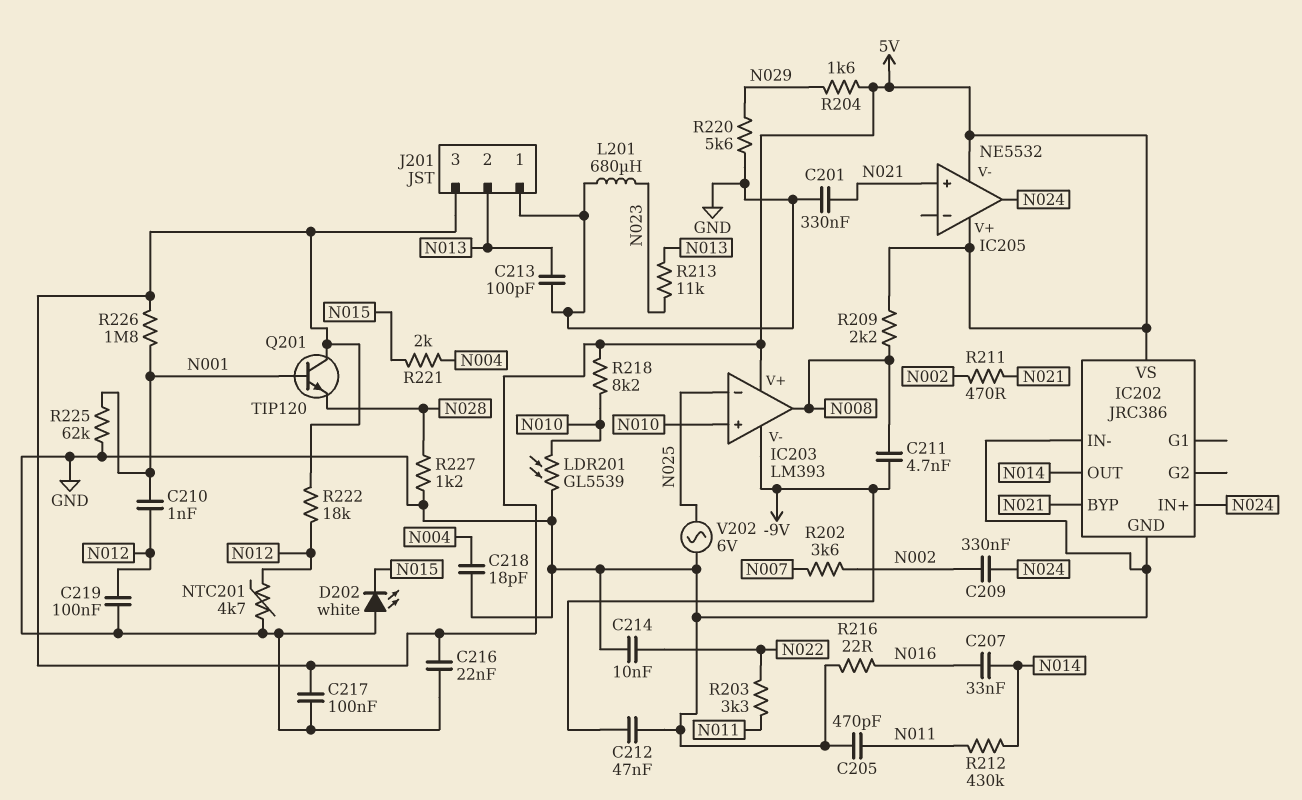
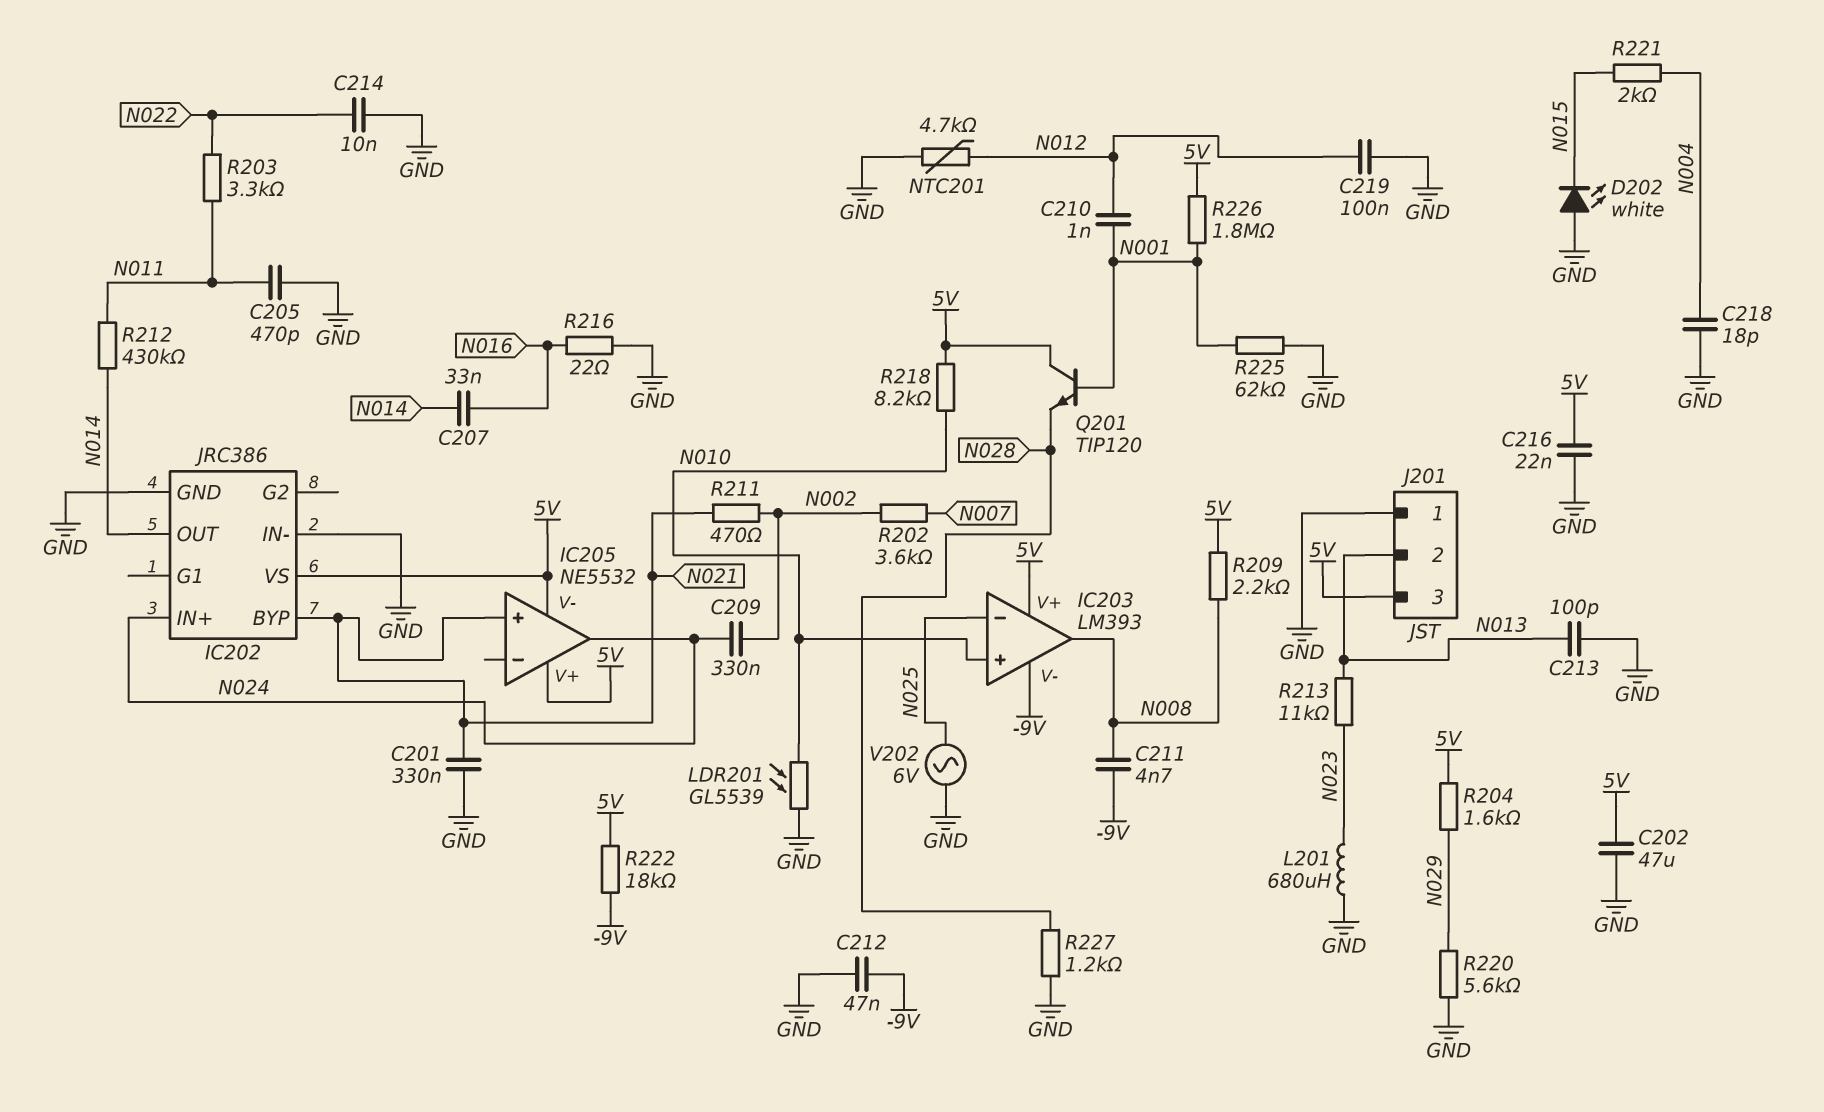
C202: none -> 47uF (5V, GND)
C217: 100nF (5V, GND) -> none
R222: 18k (5V, N012) -> 18k (-9V, 5V)

